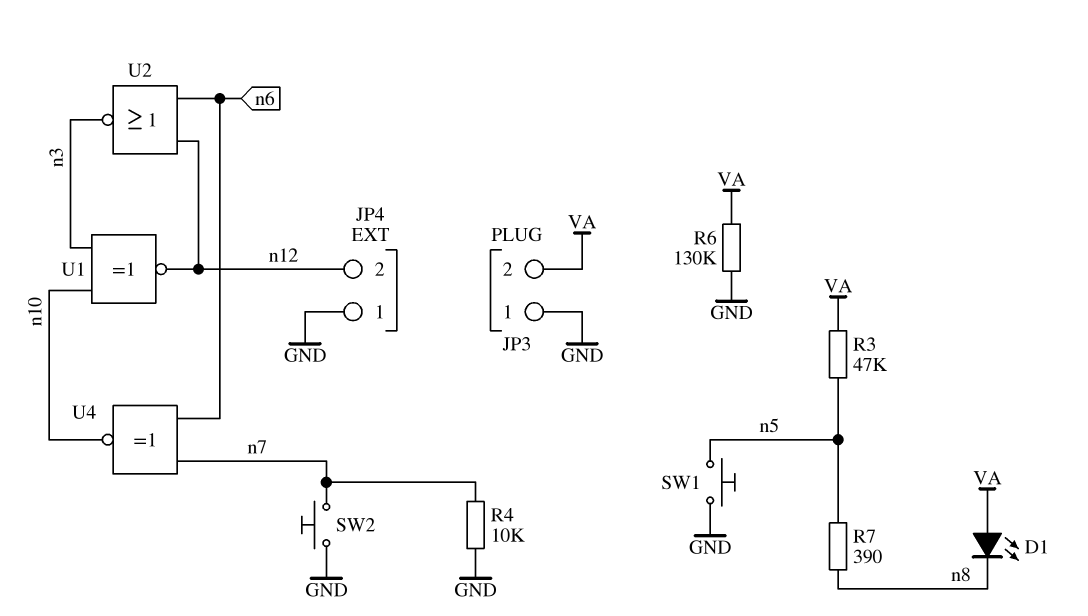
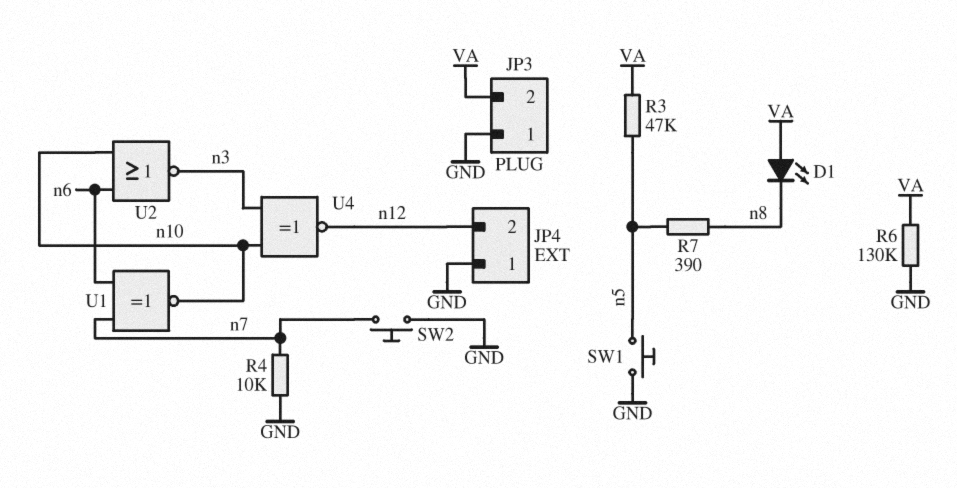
U1: XNOR (in n3, in n10, out n12) -> XNOR (in n6, in n7, out n10)
U2: NOR (in n6, in n12, out n3) -> NOR (in n6, in n10, out n3)
U4: XNOR (in n6, in n7, out n10) -> XNOR (in n3, in n10, out n12)

